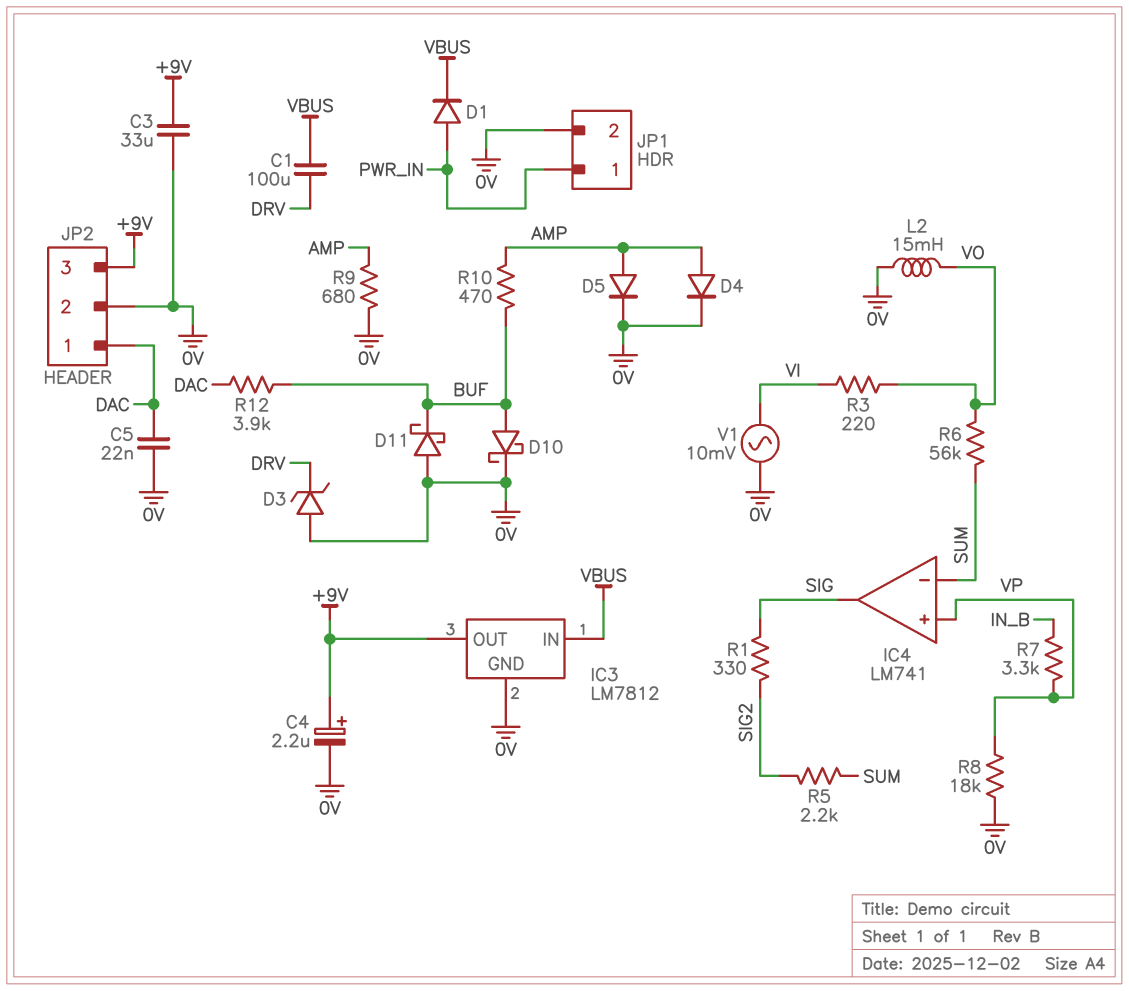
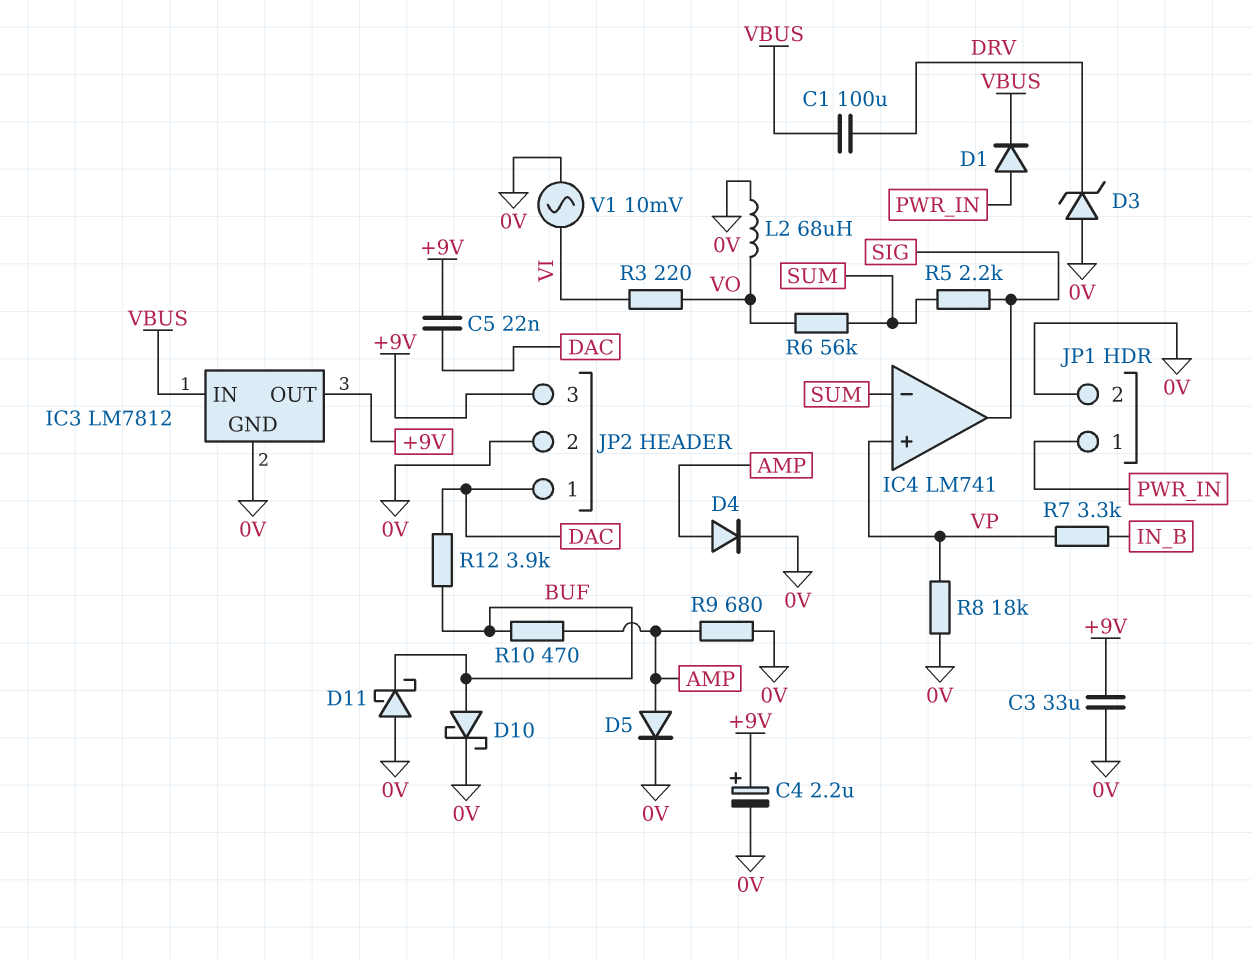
C5: 22nF (0V, DAC) -> 22nF (+9V, DAC)
L2: 15mH (0V, VO) -> 68uH (0V, VO)
R1: 330 (SIG, SIG2) -> none
R5: 2.2k (SIG2, SUM) -> 2.2k (SIG, SUM)

